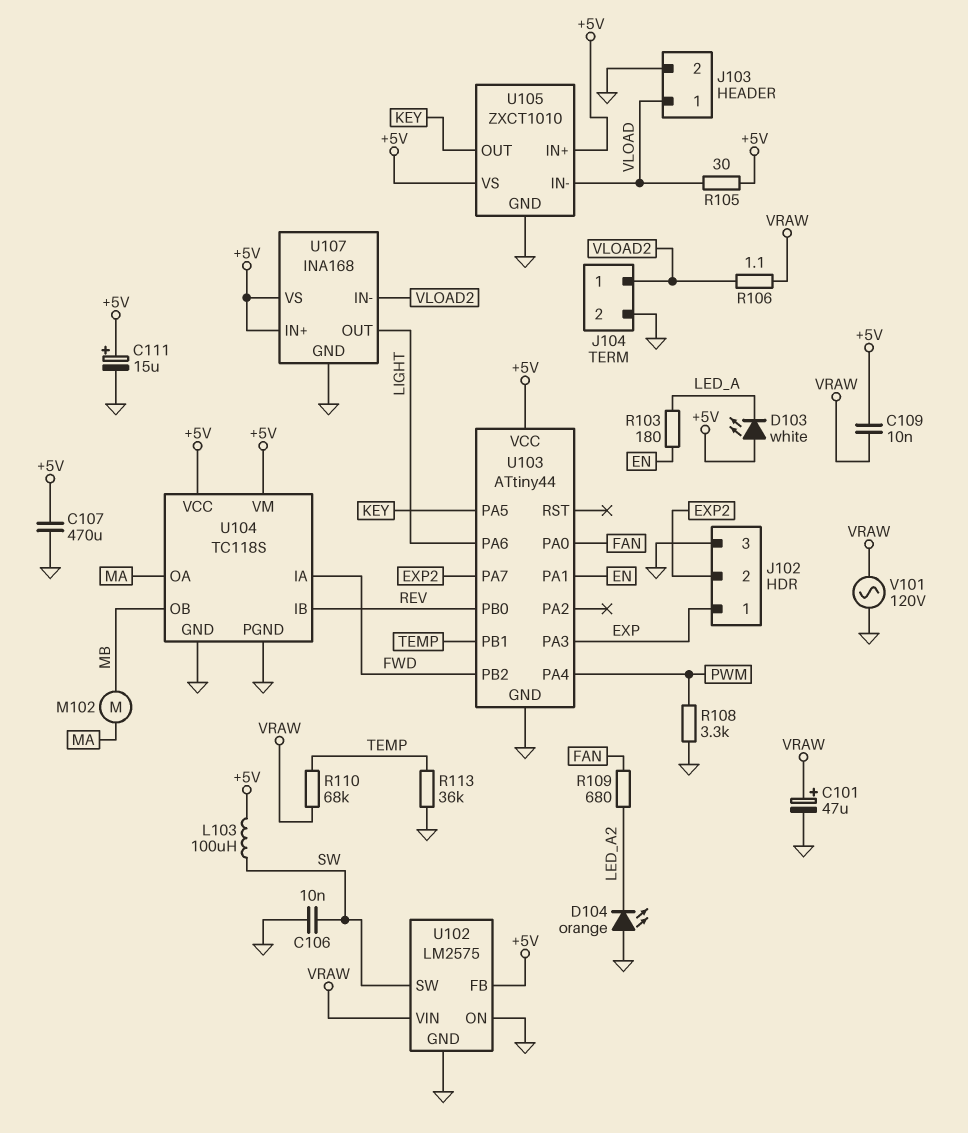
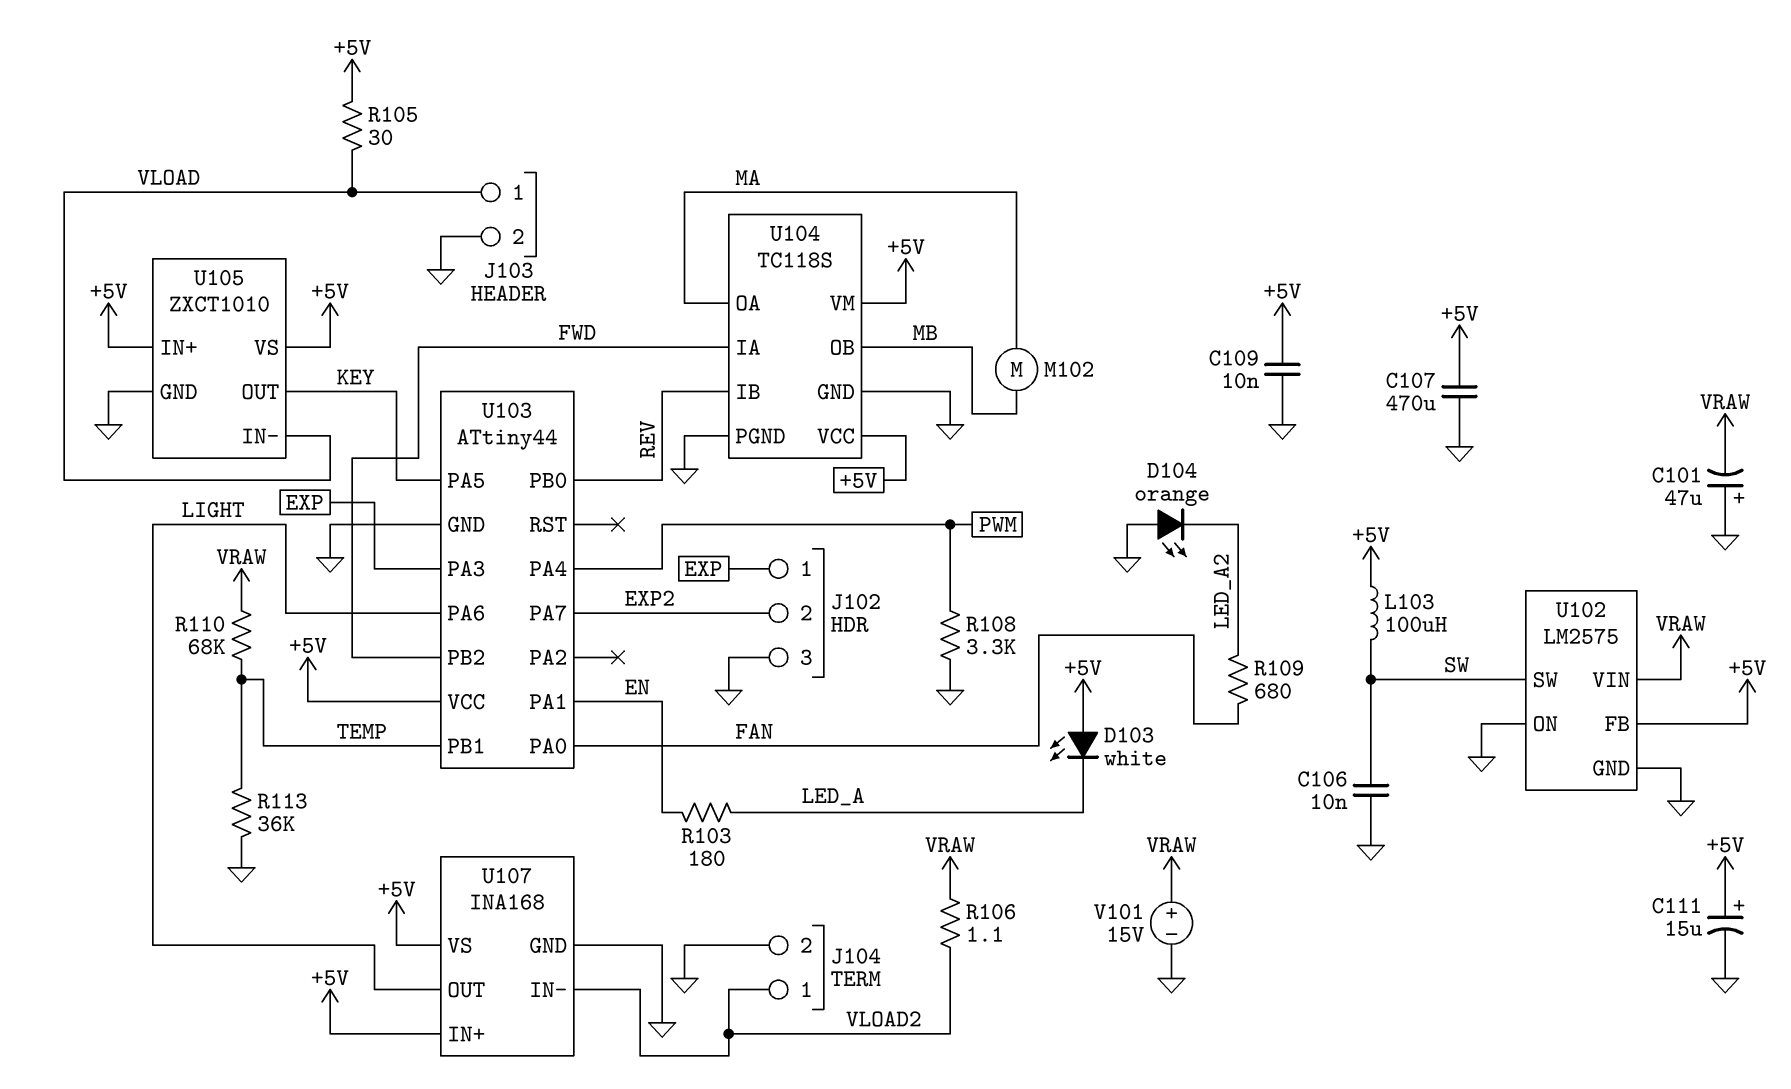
C101: 47uF (plus VRAW, minus GND) -> 47uF (plus GND, minus VRAW)
C109: 10nF (+5V, VRAW) -> 10nF (+5V, GND)
V101: AC 120V (GND, VRAW) -> 15V (plus VRAW, minus GND)

